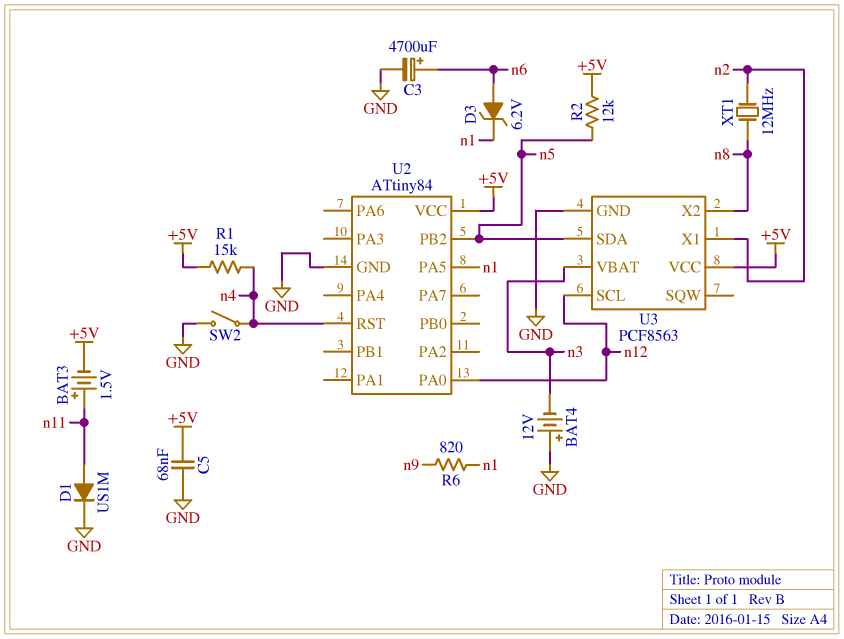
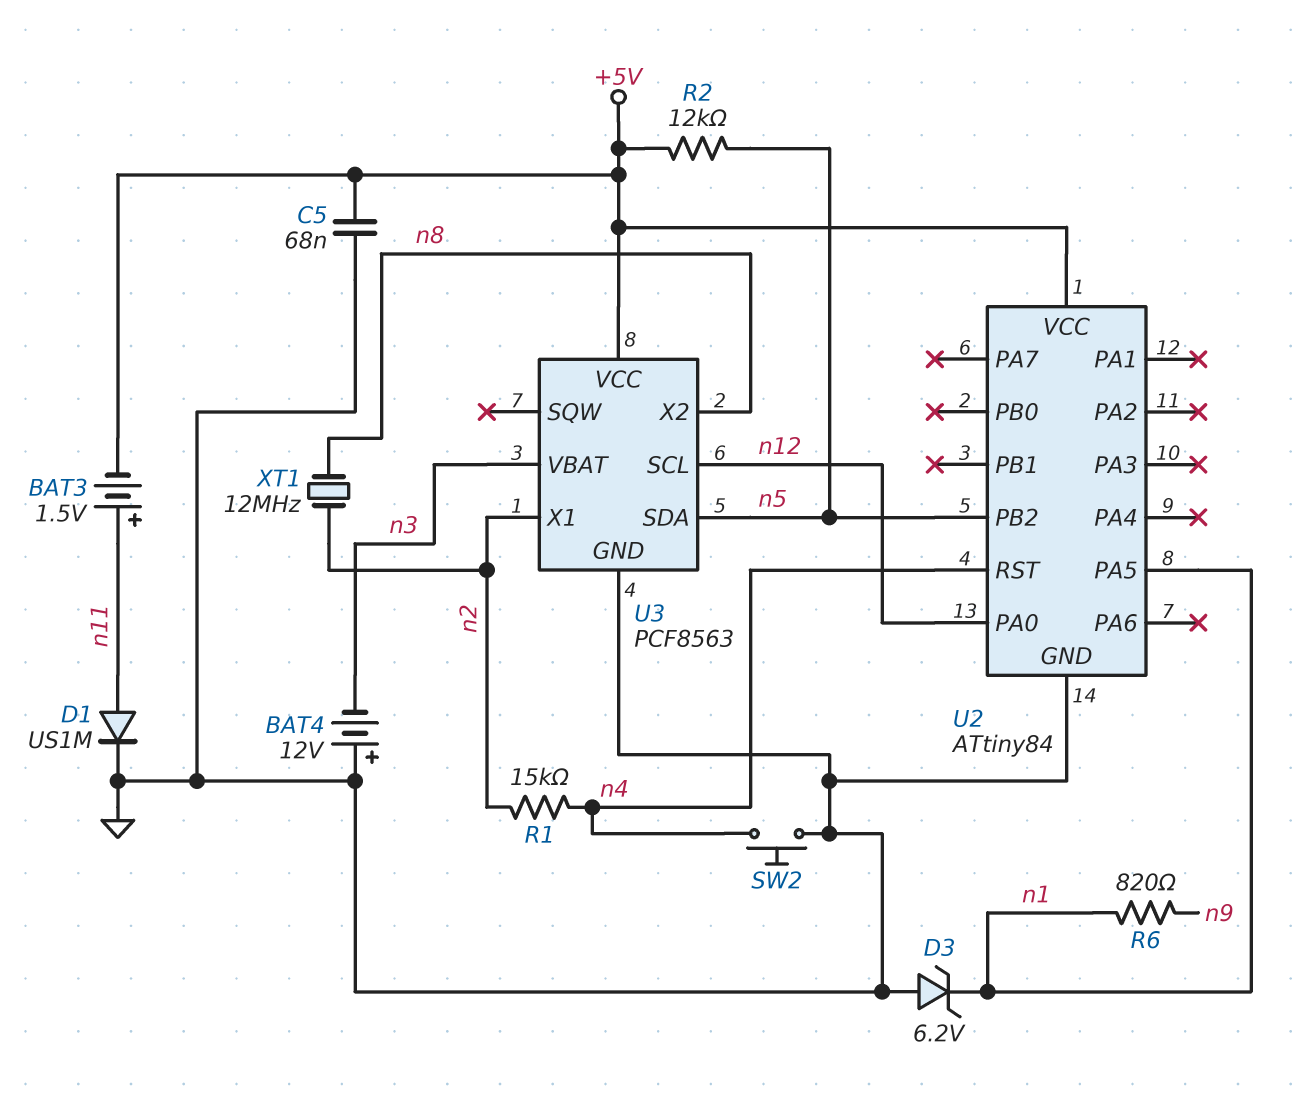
C3: 4700uF (plus n6, minus GND) -> none
D3: zener 6.2V (A n6, K n1) -> zener 6.2V (A GND, K n1)
R1: 15k (+5V, n4) -> 15k (n2, n4)
SW2: switch (GND, n4) -> button (GND, n4)

